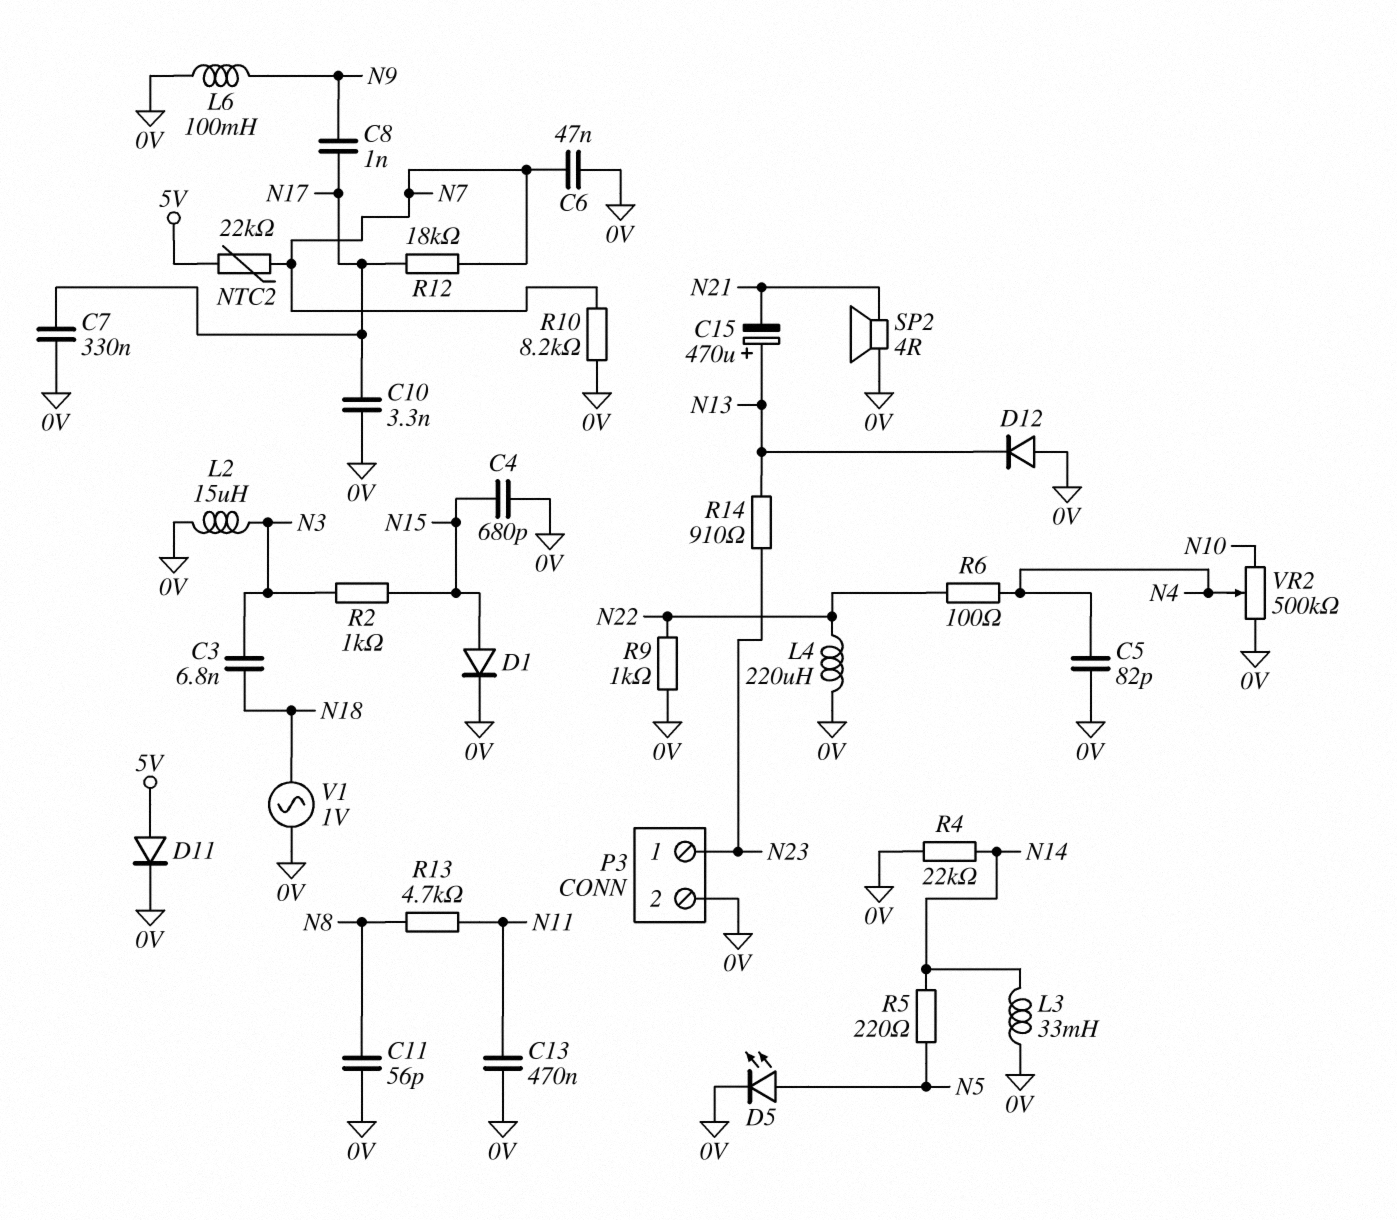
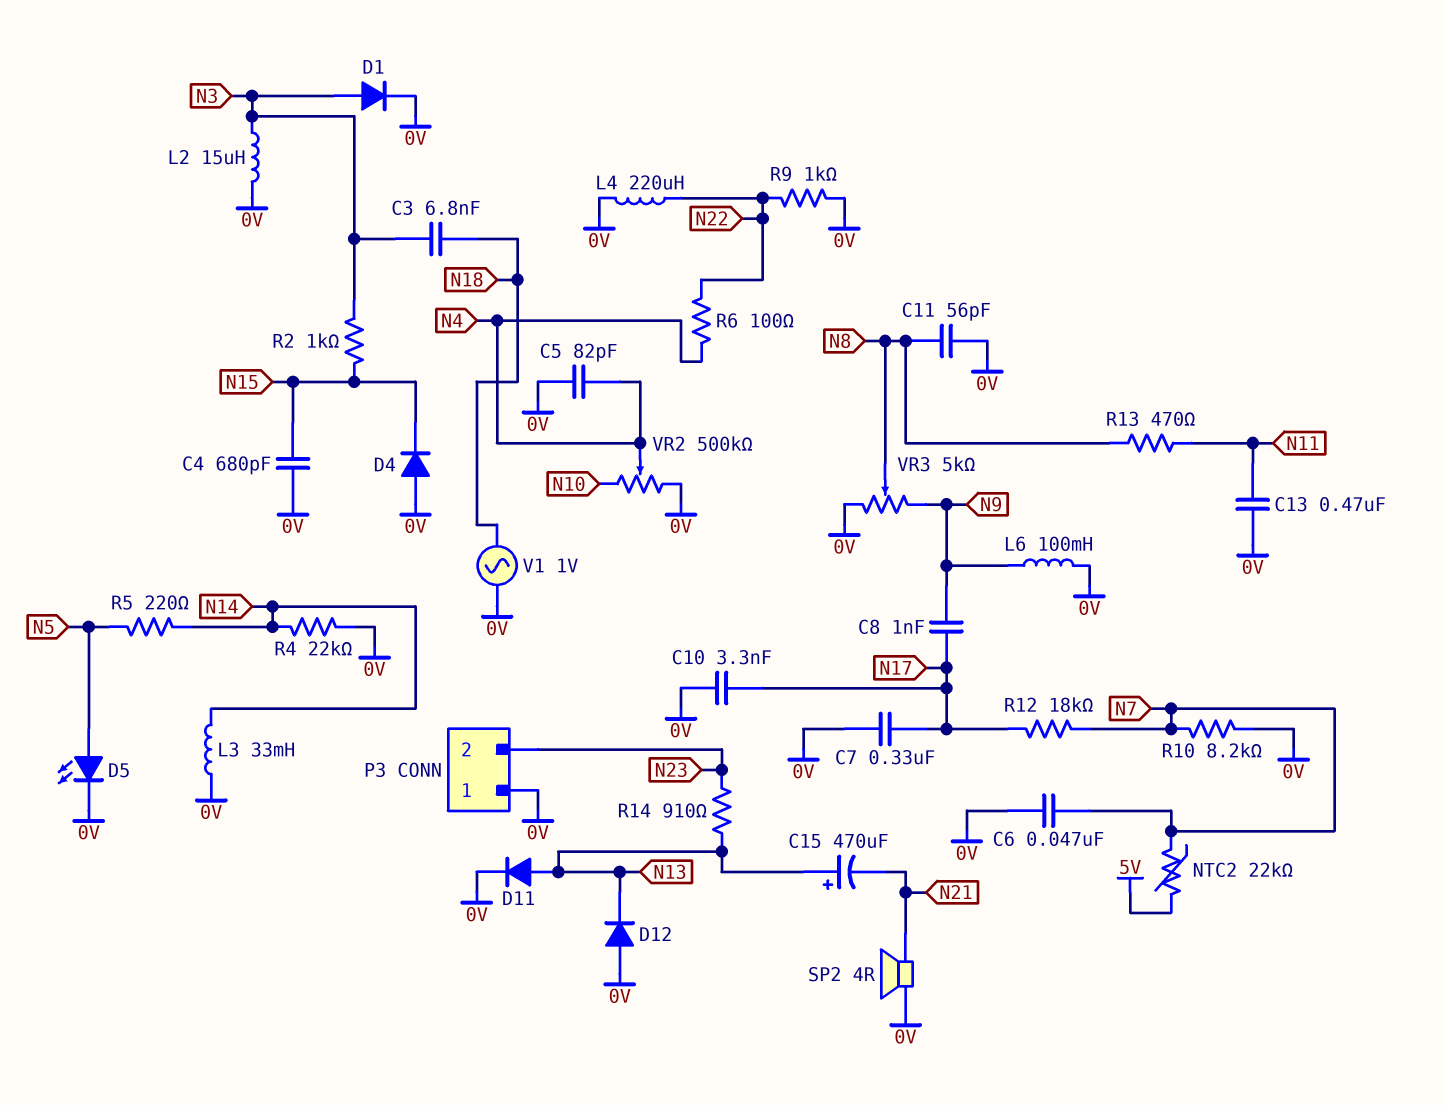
D1: diode (A N15, K 0V) -> diode (A N3, K 0V)
D4: none -> diode (A 0V, K N15)
D11: diode (A 5V, K 0V) -> diode (A N13, K 0V)
P3 pin 1: N23 -> 0V
P3 pin 2: 0V -> N23
R13: 4.7k (N8, N11) -> 470 (N8, N11)
VR3: none -> 5k (0V, N9, wiper N8)

